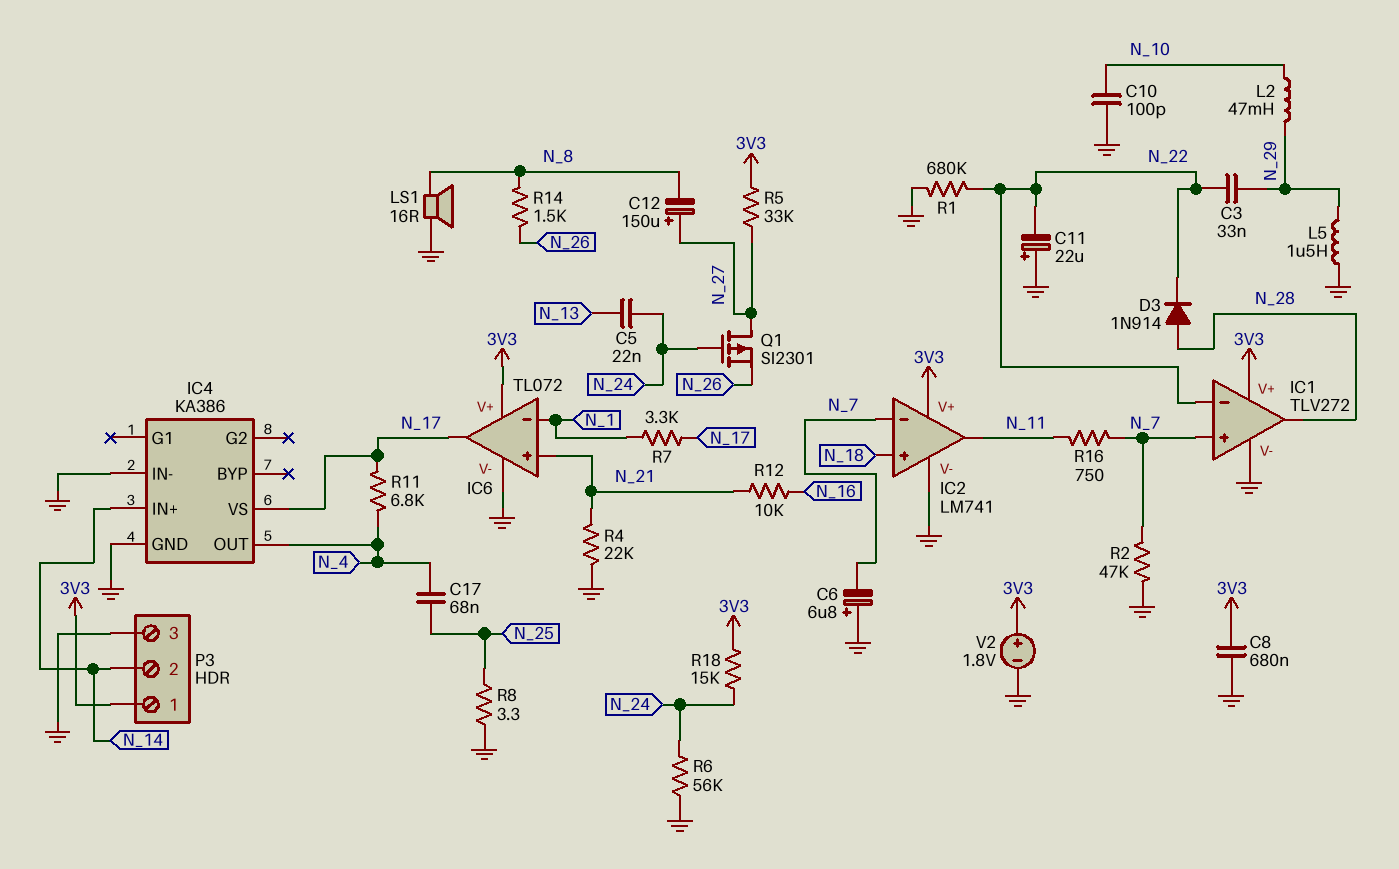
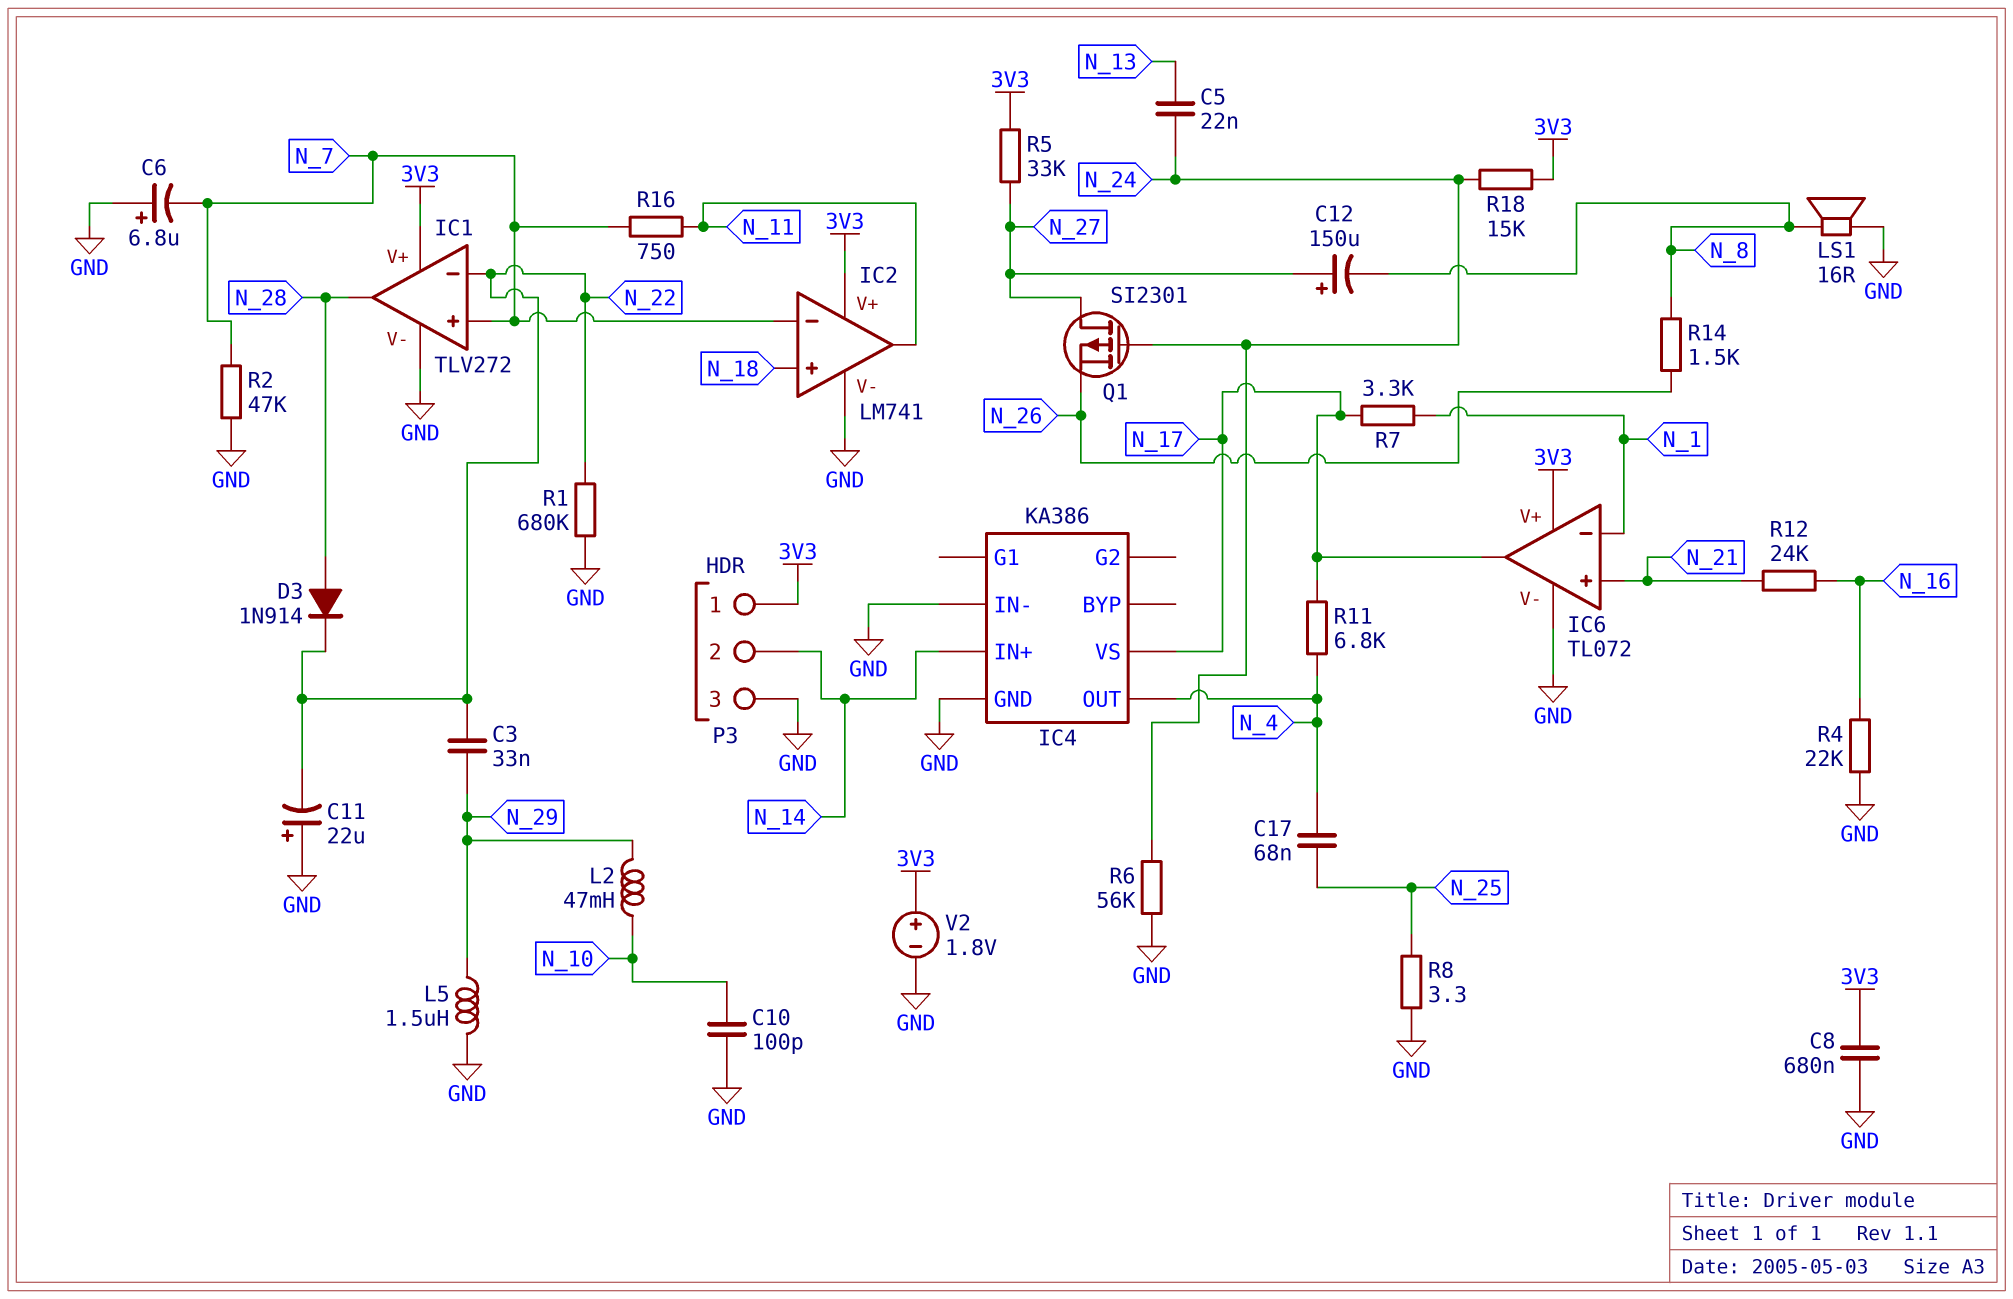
R4: 22k (GND, N_21) -> 22k (GND, N_16)
R12: 10k (N_16, N_21) -> 24k (N_16, N_21)

